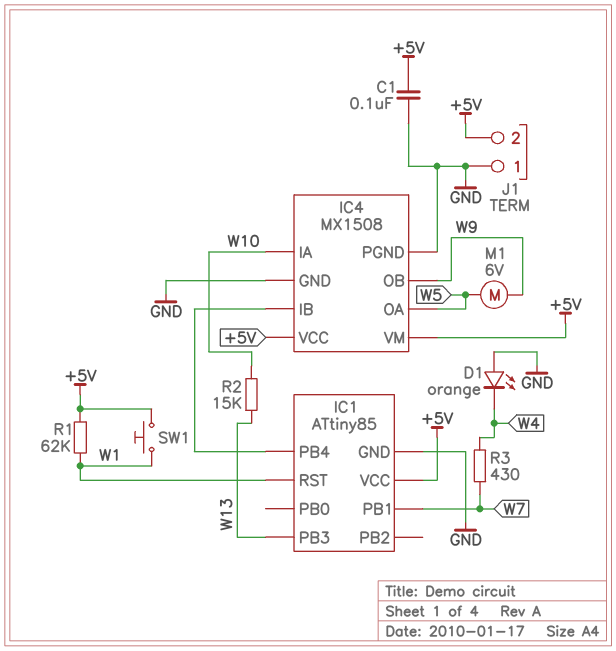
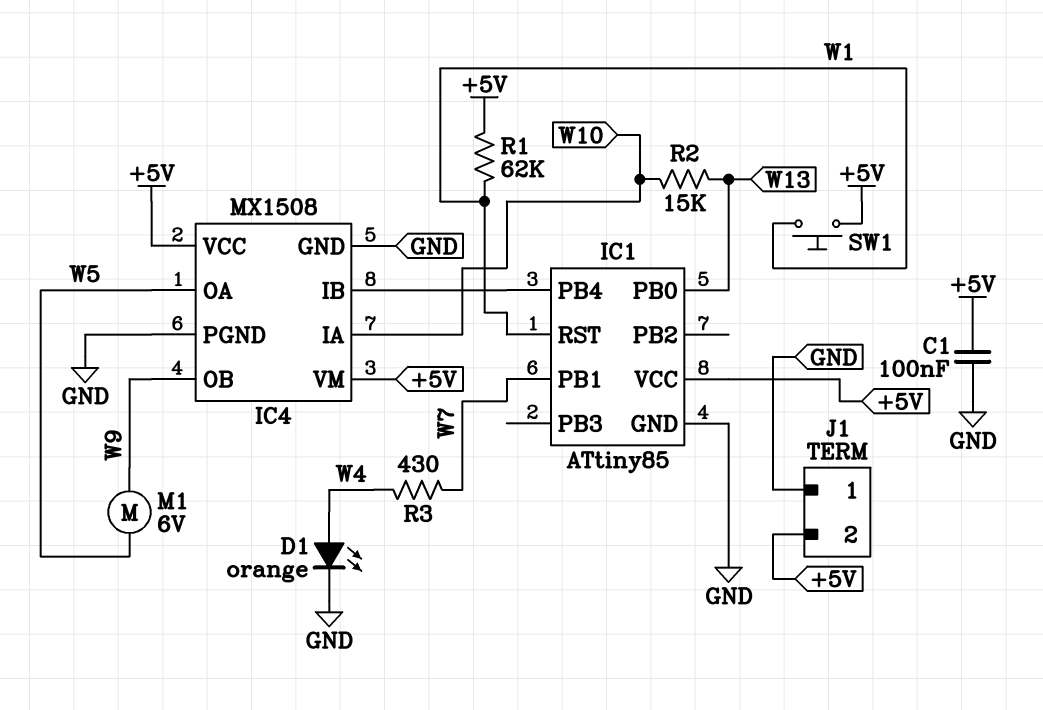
D1: LED orange (A GND, K W4) -> LED orange (A W4, K GND)
IC1 pin PB0: none -> W13
IC1 pin PB3: W13 -> none

